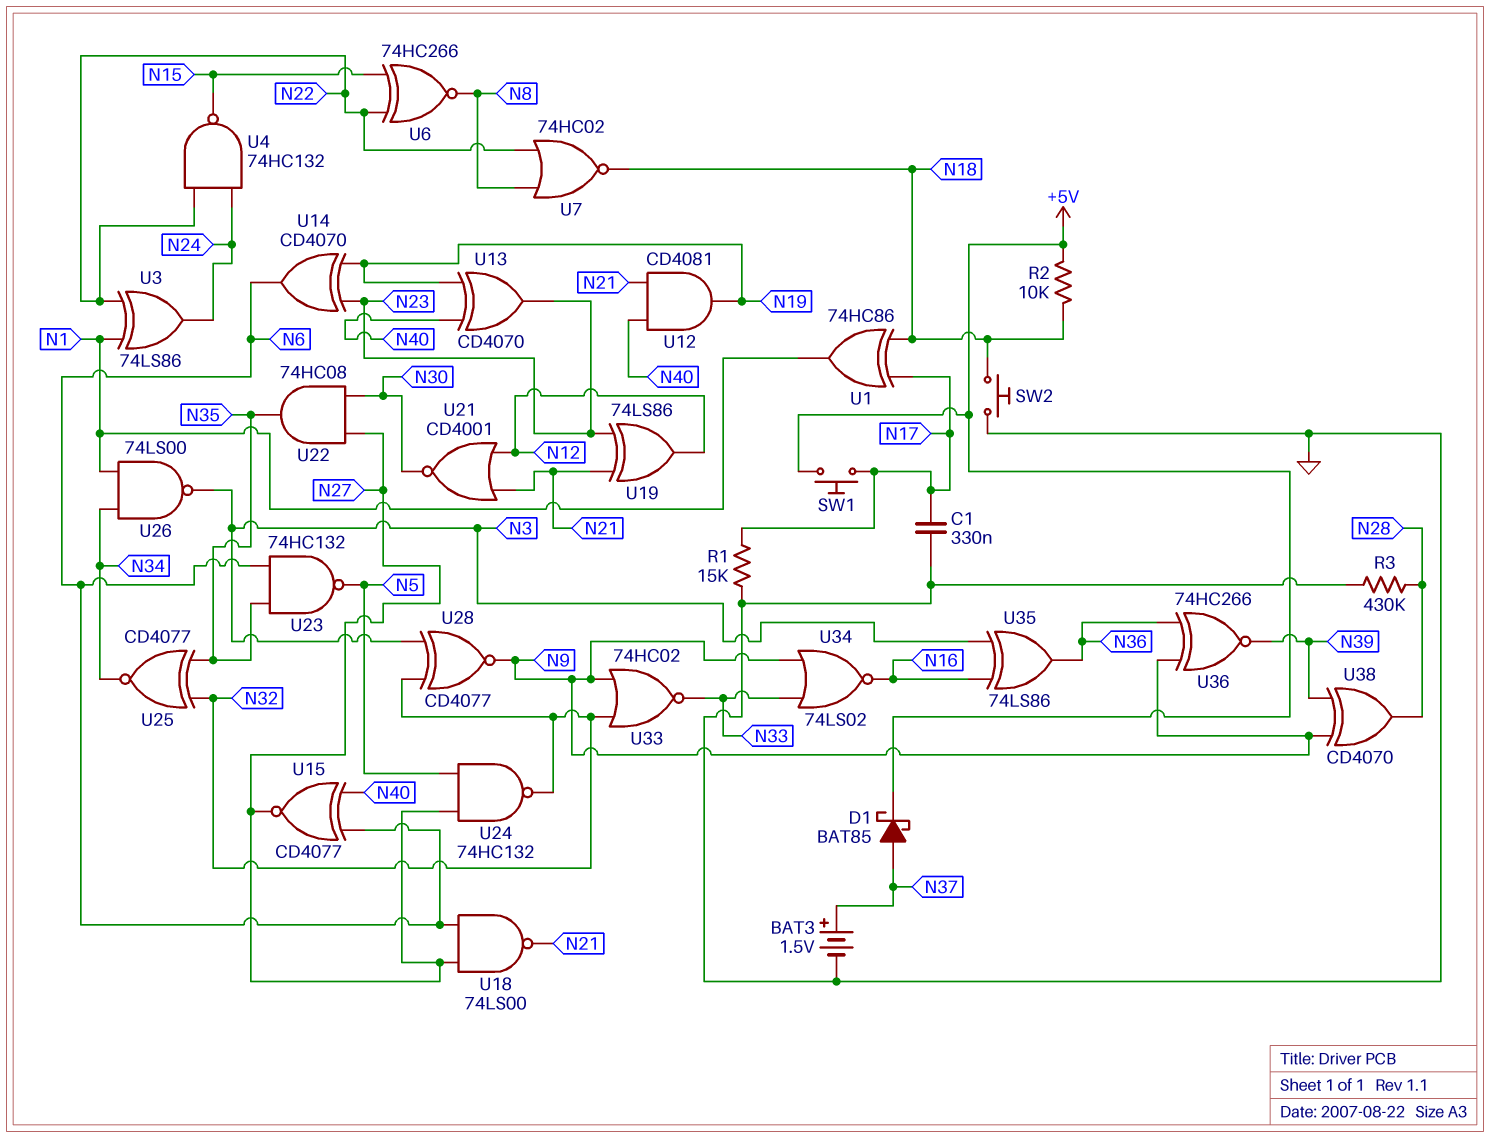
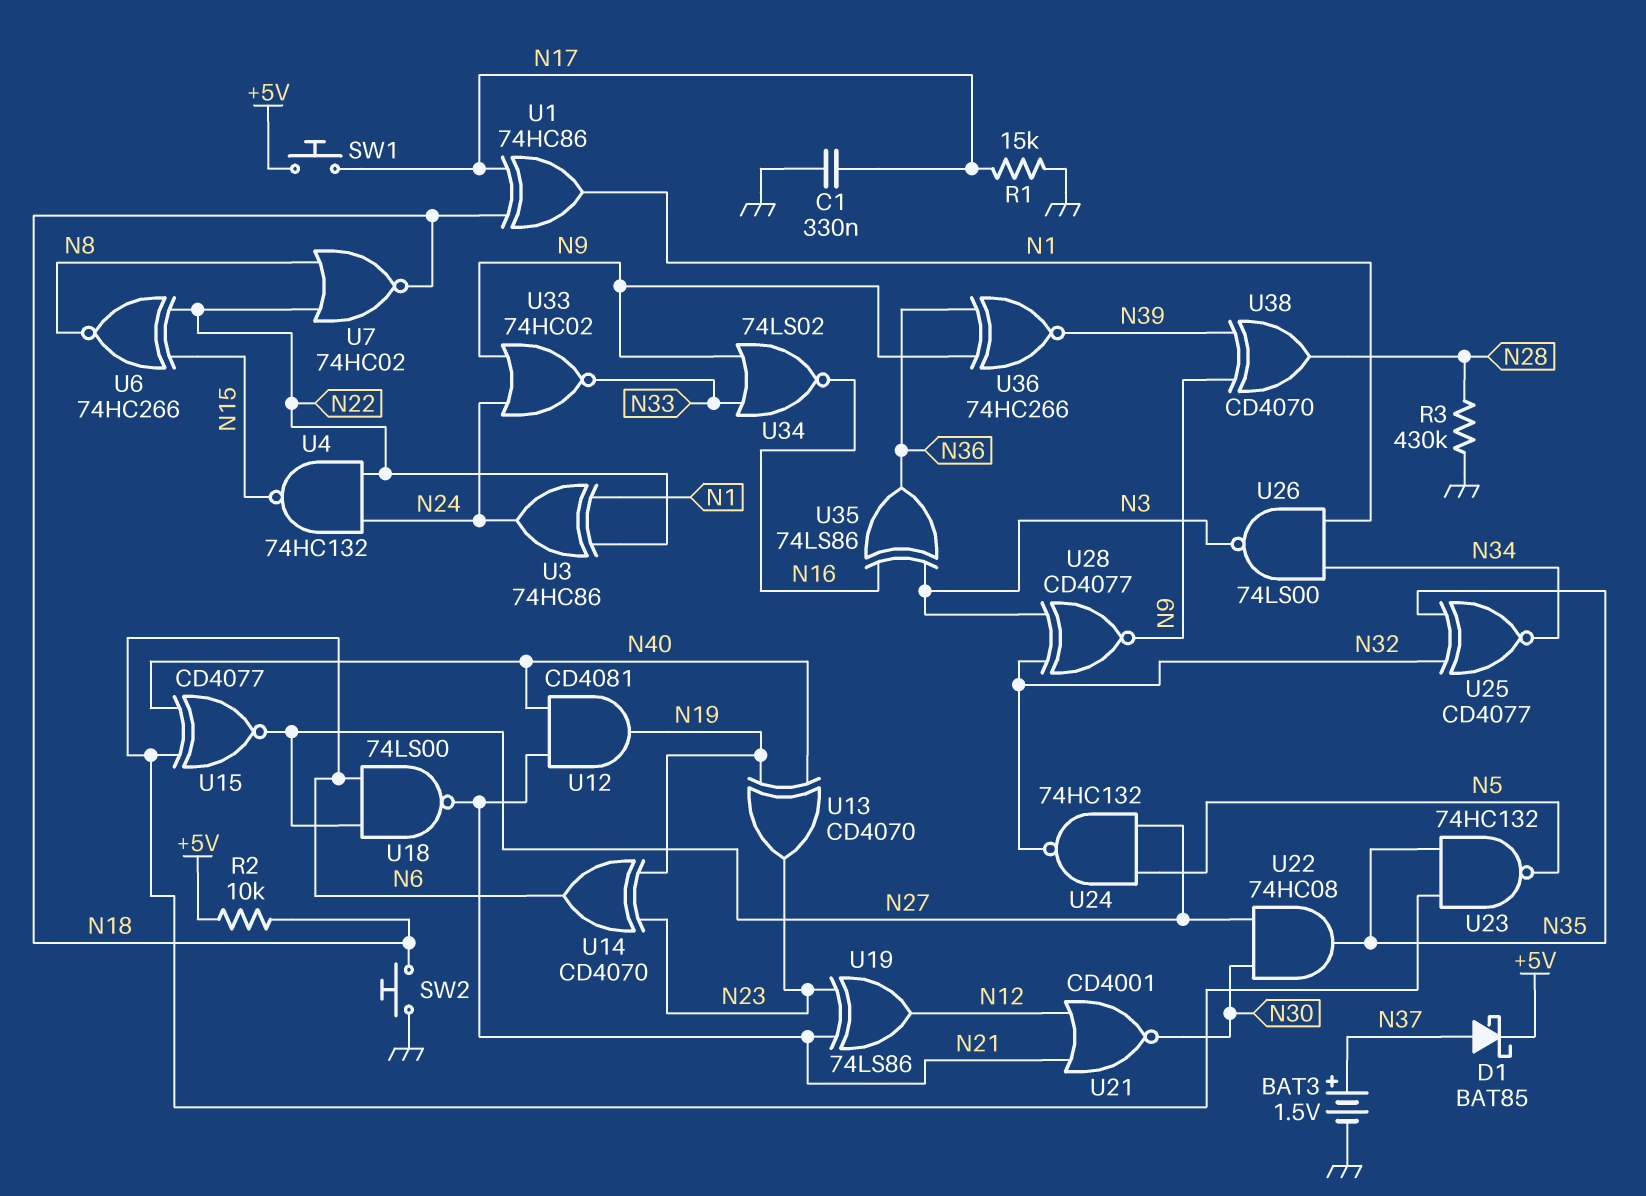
U3: XOR 74LS86 (in N1, in N22, out N24) -> XOR 74HC86 (in N1, in N22, out N24)
U33: NOR 74HC02 (in N9, in N32, out N33) -> NOR 74HC02 (in N9, in N24, out N33)

